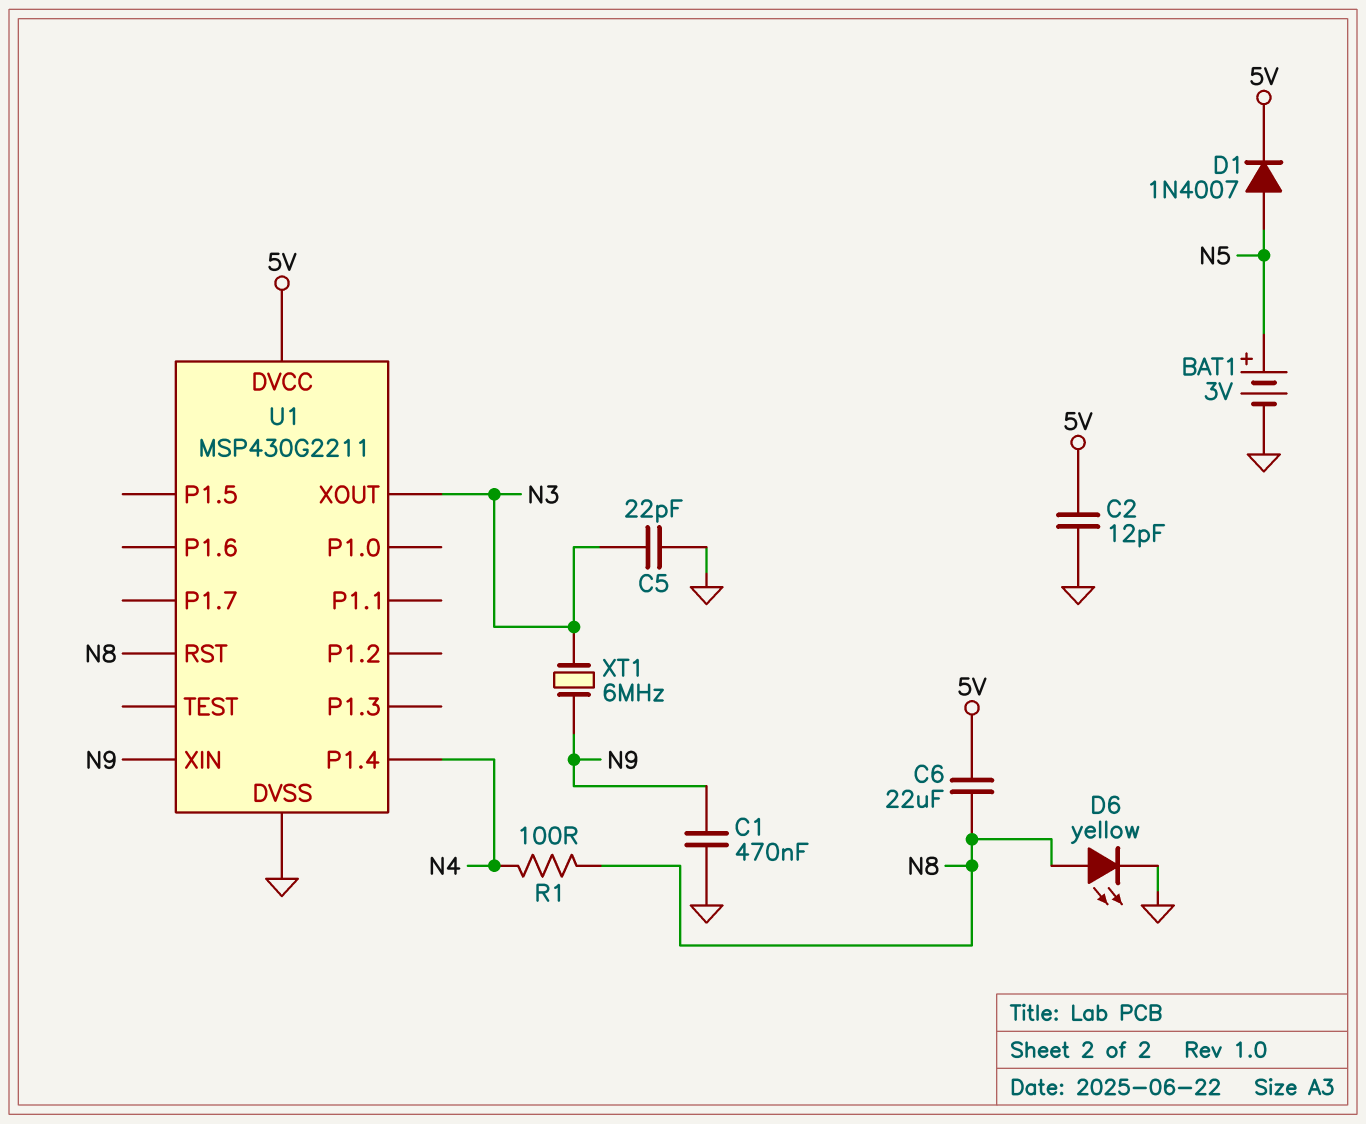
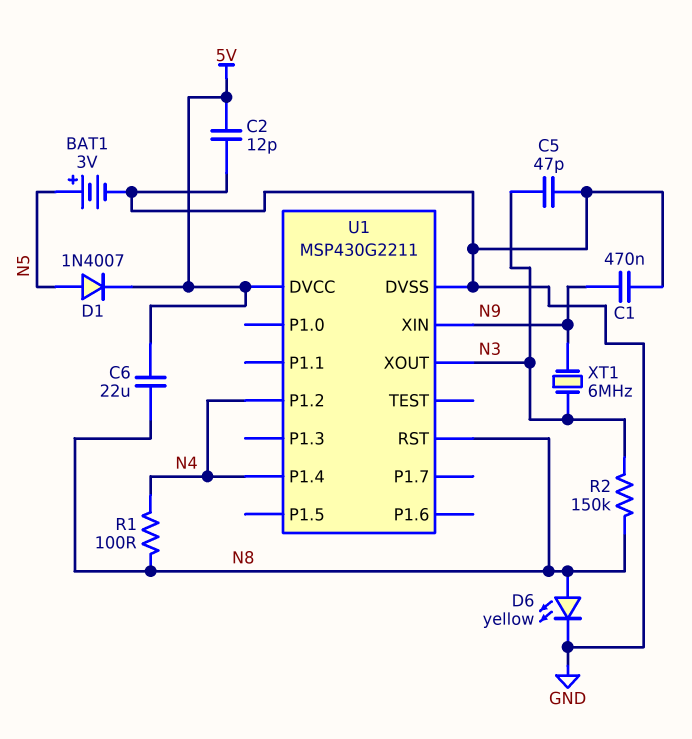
C5: 22pF (GND, N3) -> 47pF (GND, N3)
R2: none -> 150k (N3, N8)
U1 pin P1.2: none -> N4

